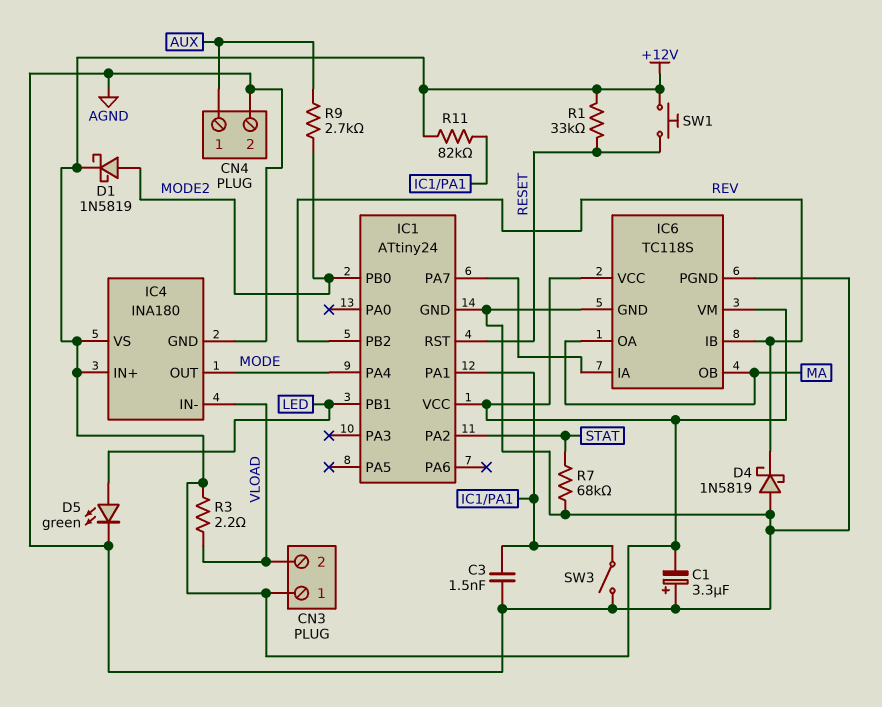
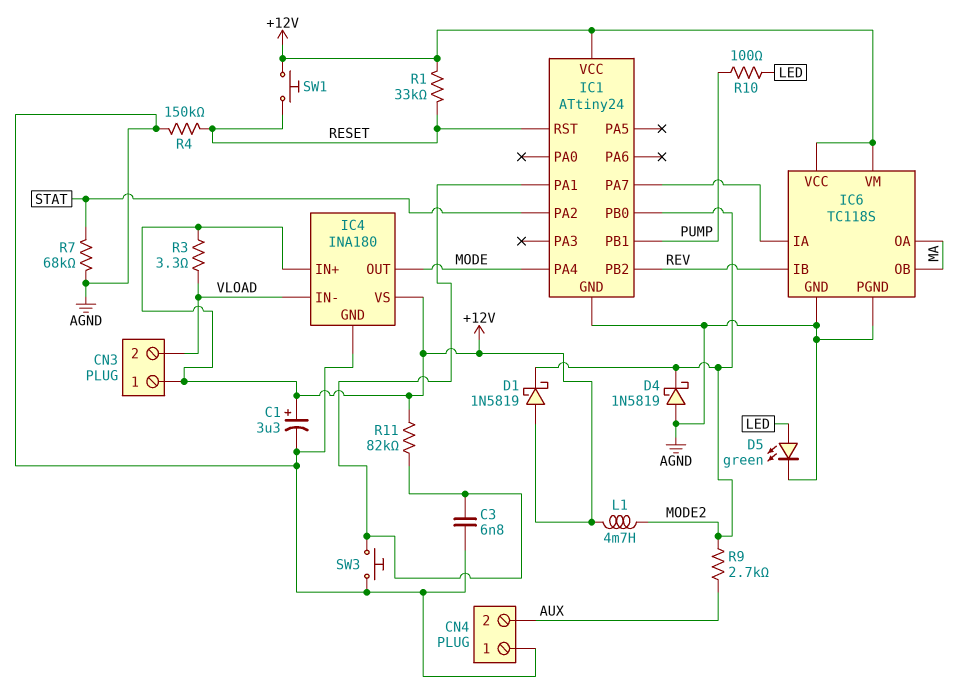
C1: 3.3uF (plus AGND, minus +12V) -> 3.3uF (plus +12V, minus AGND)
C3: 1.5nF (AGND, IC1/PA1) -> 6.8nF (AGND, IC1/PA1)
CN4 pin 1: AUX -> AGND
CN4 pin 2: AGND -> AUX
D1: schottky 1N5819 (A MODE2, K +12V) -> schottky 1N5819 (A +12V, K MODE2)
D4: schottky 1N5819 (A AGND, K REV) -> schottky 1N5819 (A AGND, K MODE2)
IC1 pin PB1: LED -> PUMP
L1: none -> 4.7mH (+12V, MODE2)
R3: 2.2 (+12V, VLOAD) -> 3.3 (+12V, VLOAD)
R4: none -> 150k (AGND, RESET)
R10: none -> 100 (LED, PUMP)
SW3: switch (AGND, IC1/PA1) -> button (AGND, IC1/PA1)

